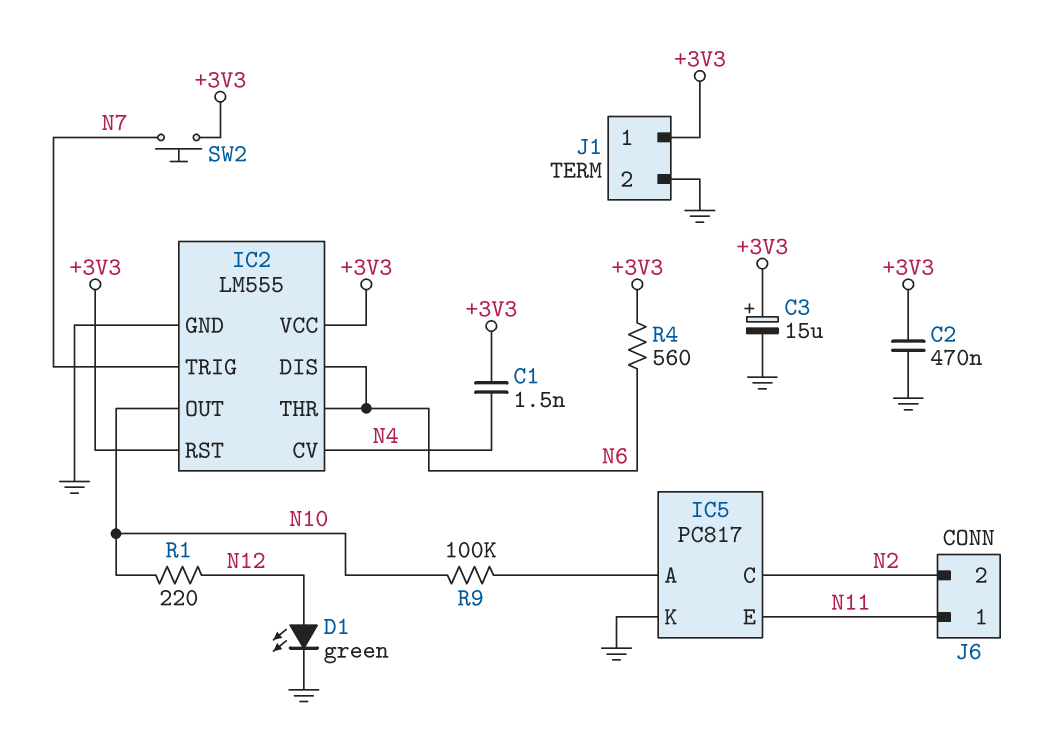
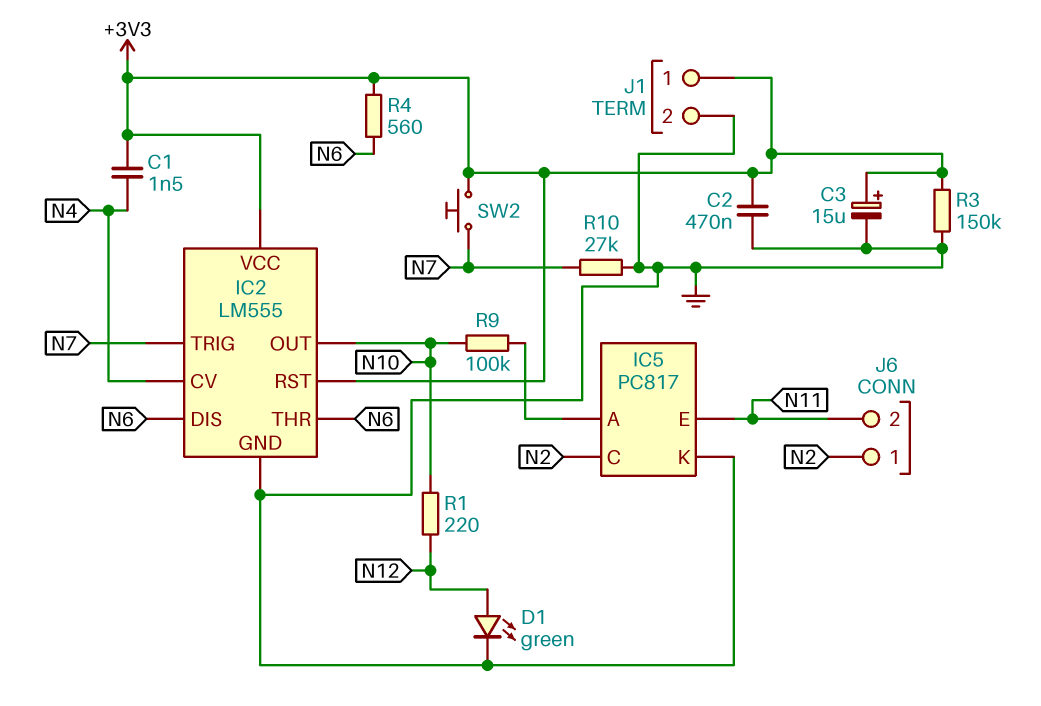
J6 pin 1: N11 -> N2
J6 pin 2: N2 -> N11
R3: none -> 150k (+3V3, GND)
R10: none -> 27k (GND, N7)

